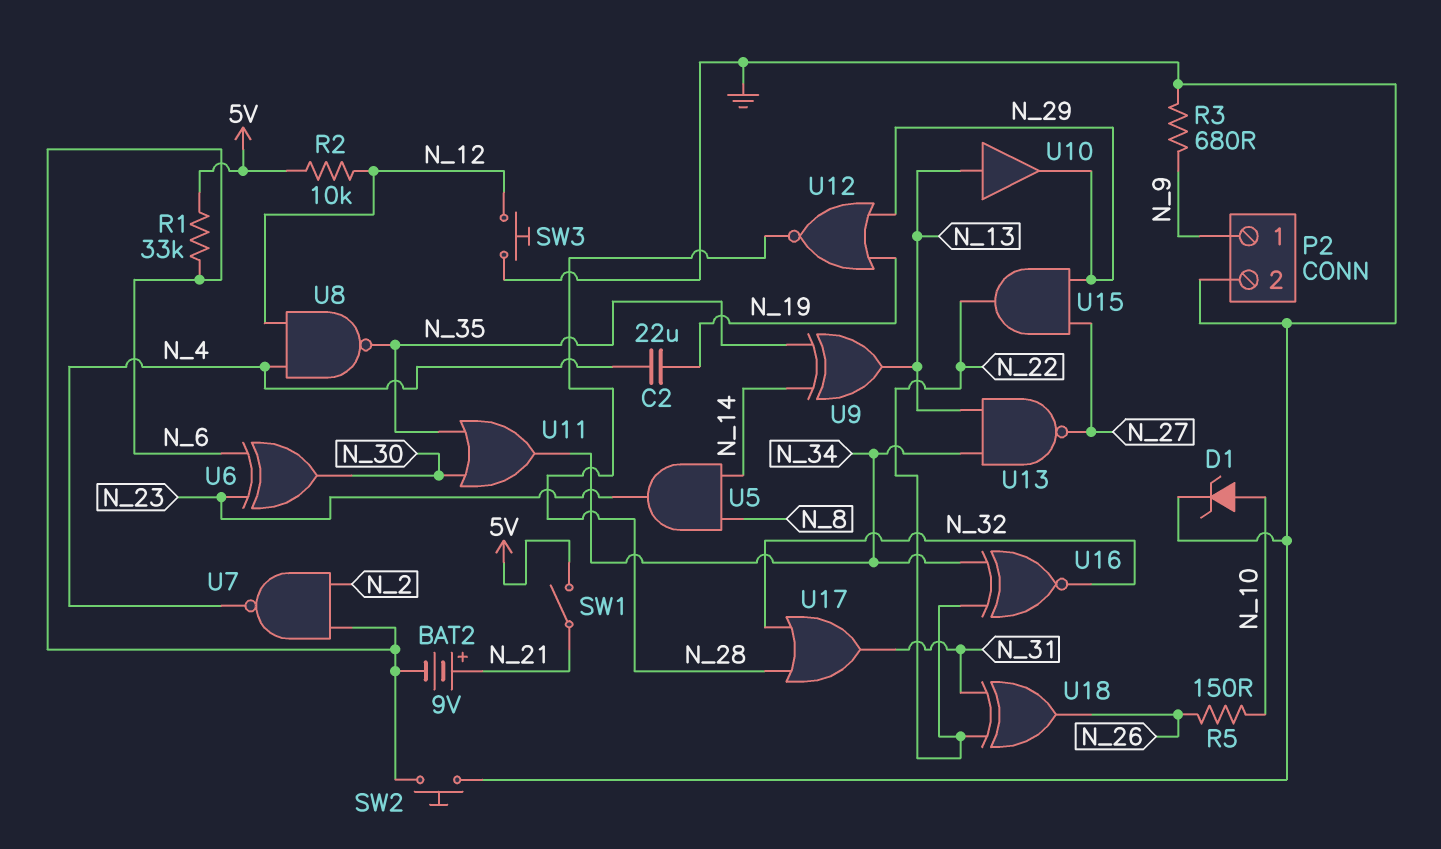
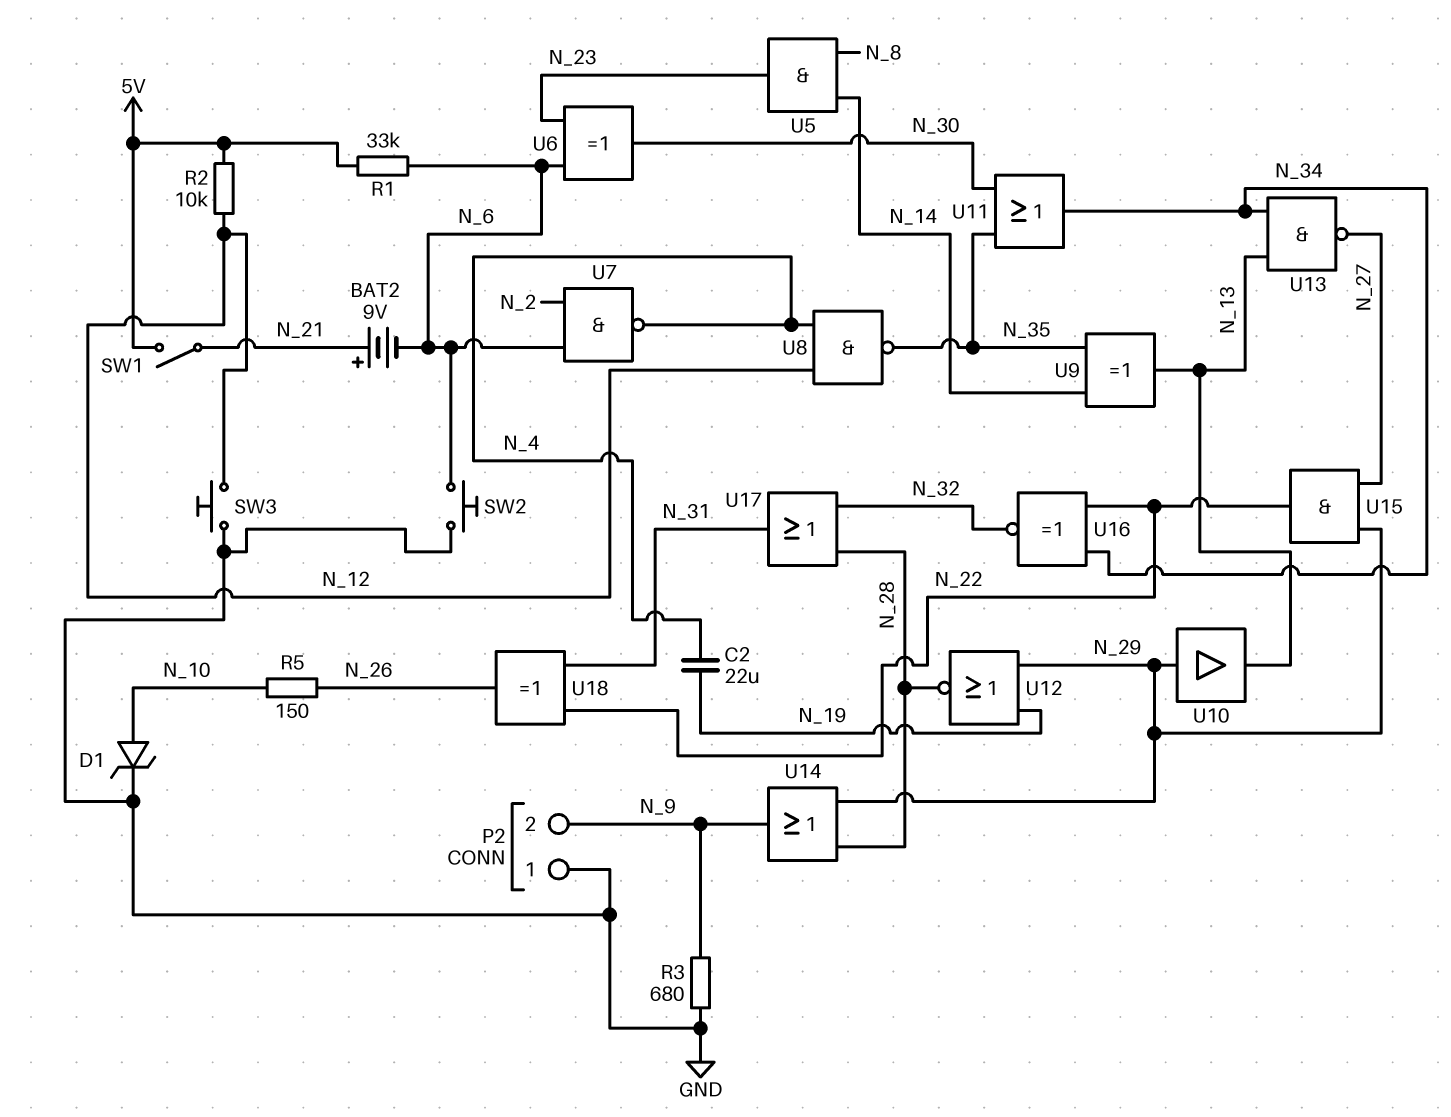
P2 pin 1: N_9 -> GND
P2 pin 2: GND -> N_9
U10: buffer (in N_13, out N_29) -> buffer (in N_29, out N_13)
U14: none -> OR (in N_28, in N_29, out N_9)

